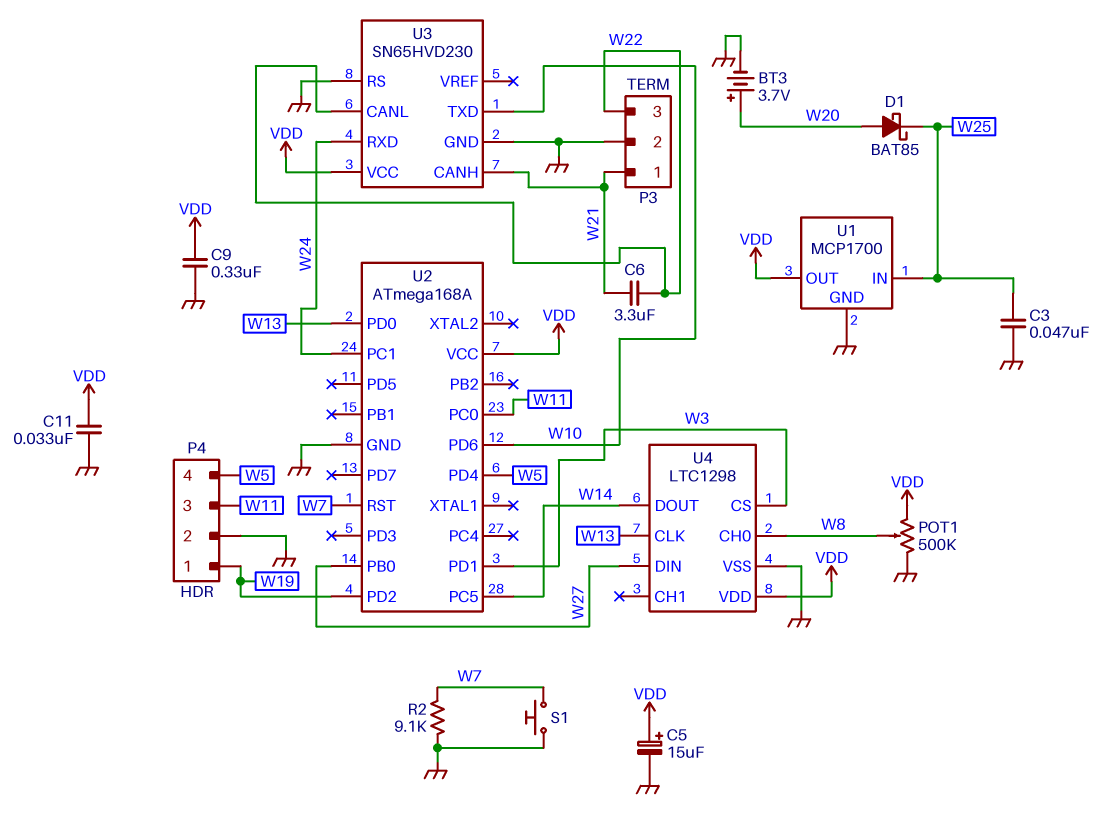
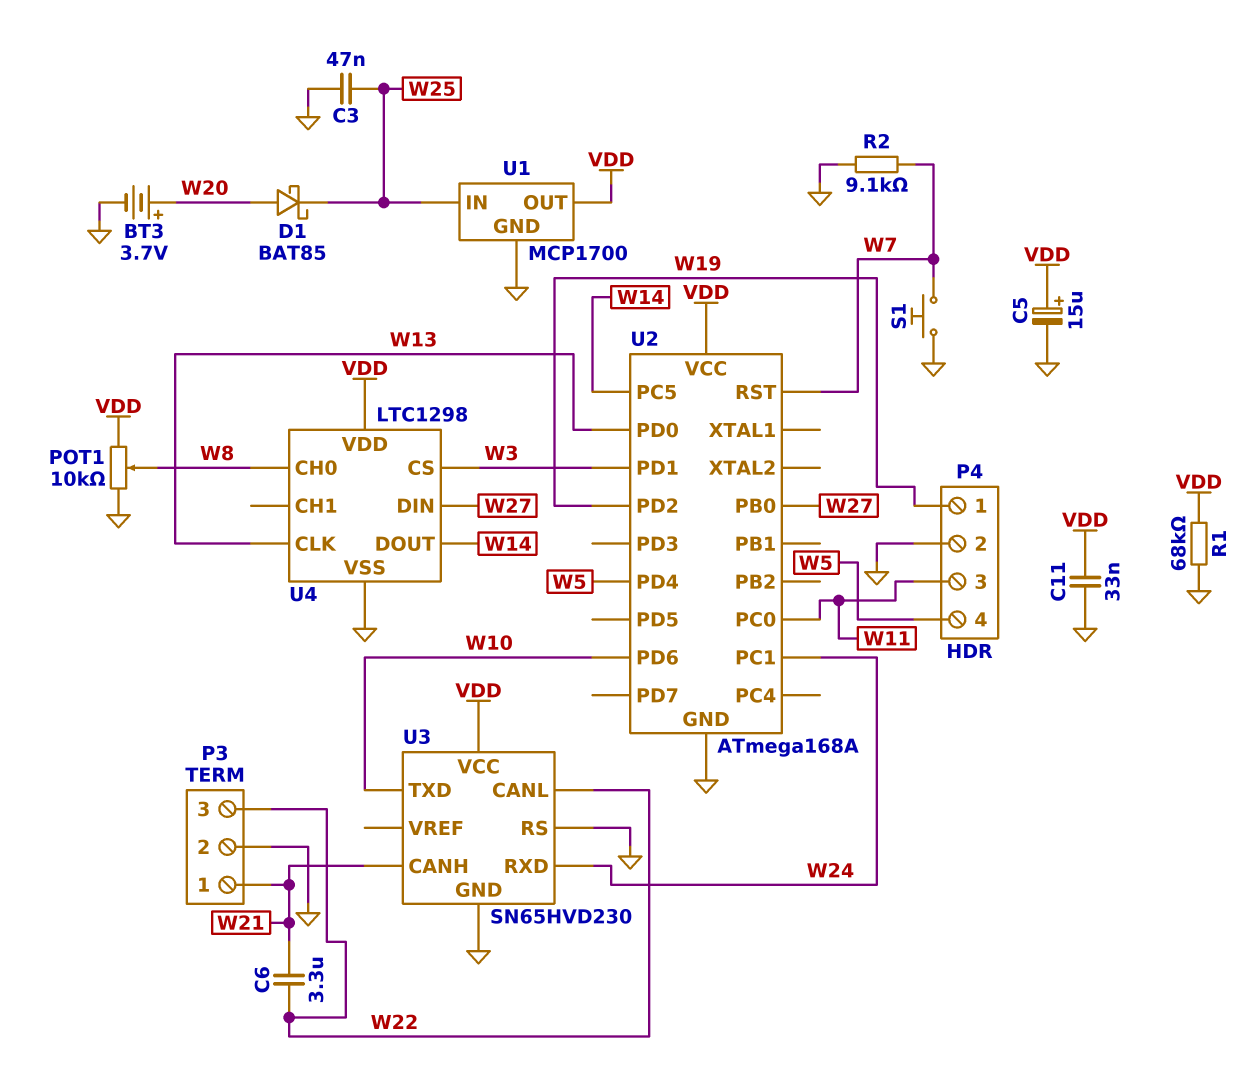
C9: 330nF (GND, VDD) -> none
POT1: 500k (GND, VDD, wiper W8) -> 10k (GND, VDD, wiper W8)
R1: none -> 68k (GND, VDD)

